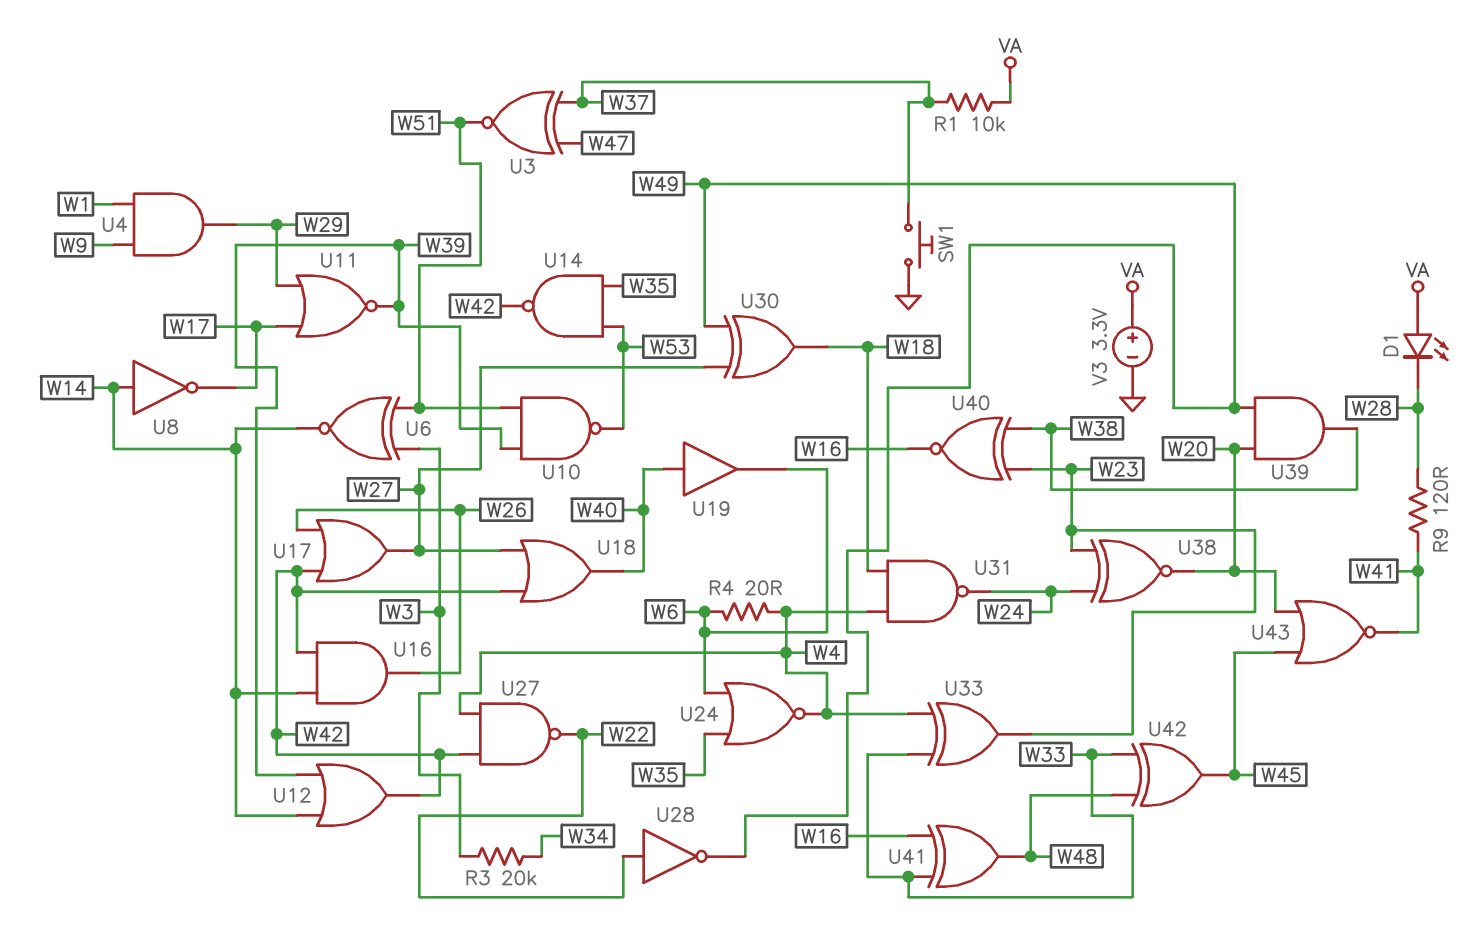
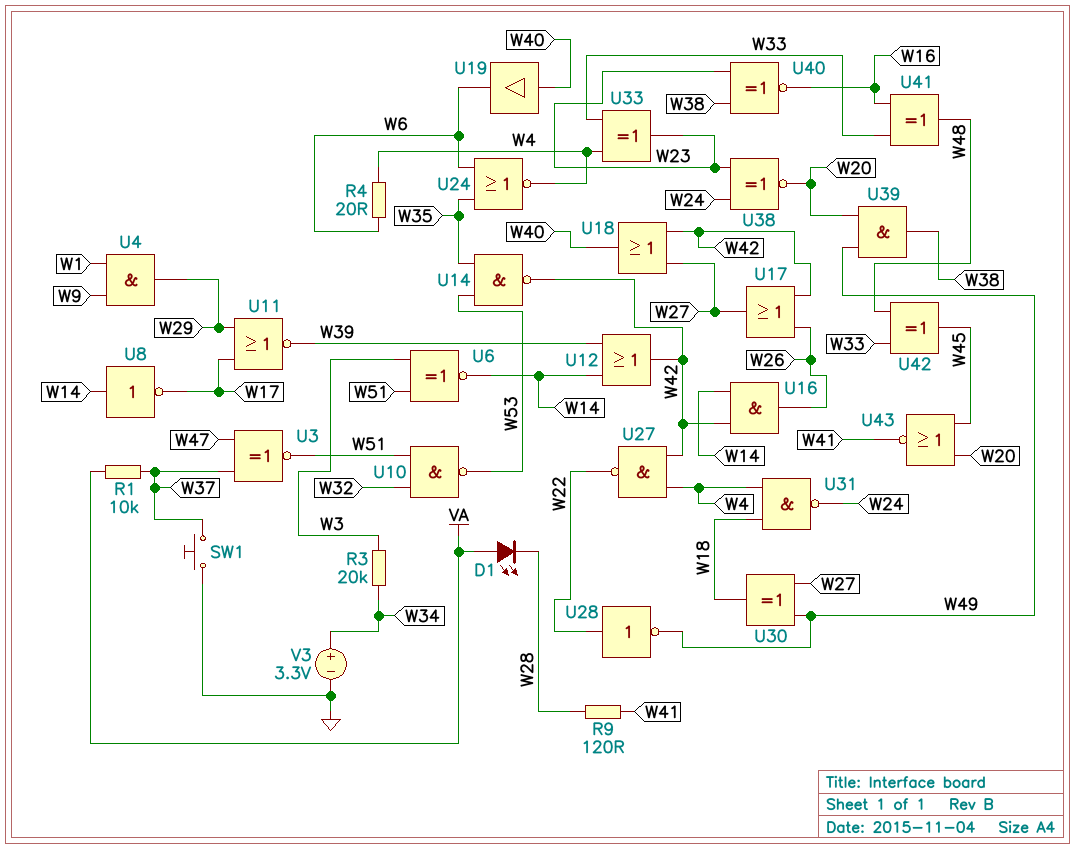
U10: NAND (in W39, in W51, out W53) -> NAND (in W32, in W51, out W53)
V3: 3.3V (plus VA, minus GND) -> 3.3V (plus W34, minus GND)

